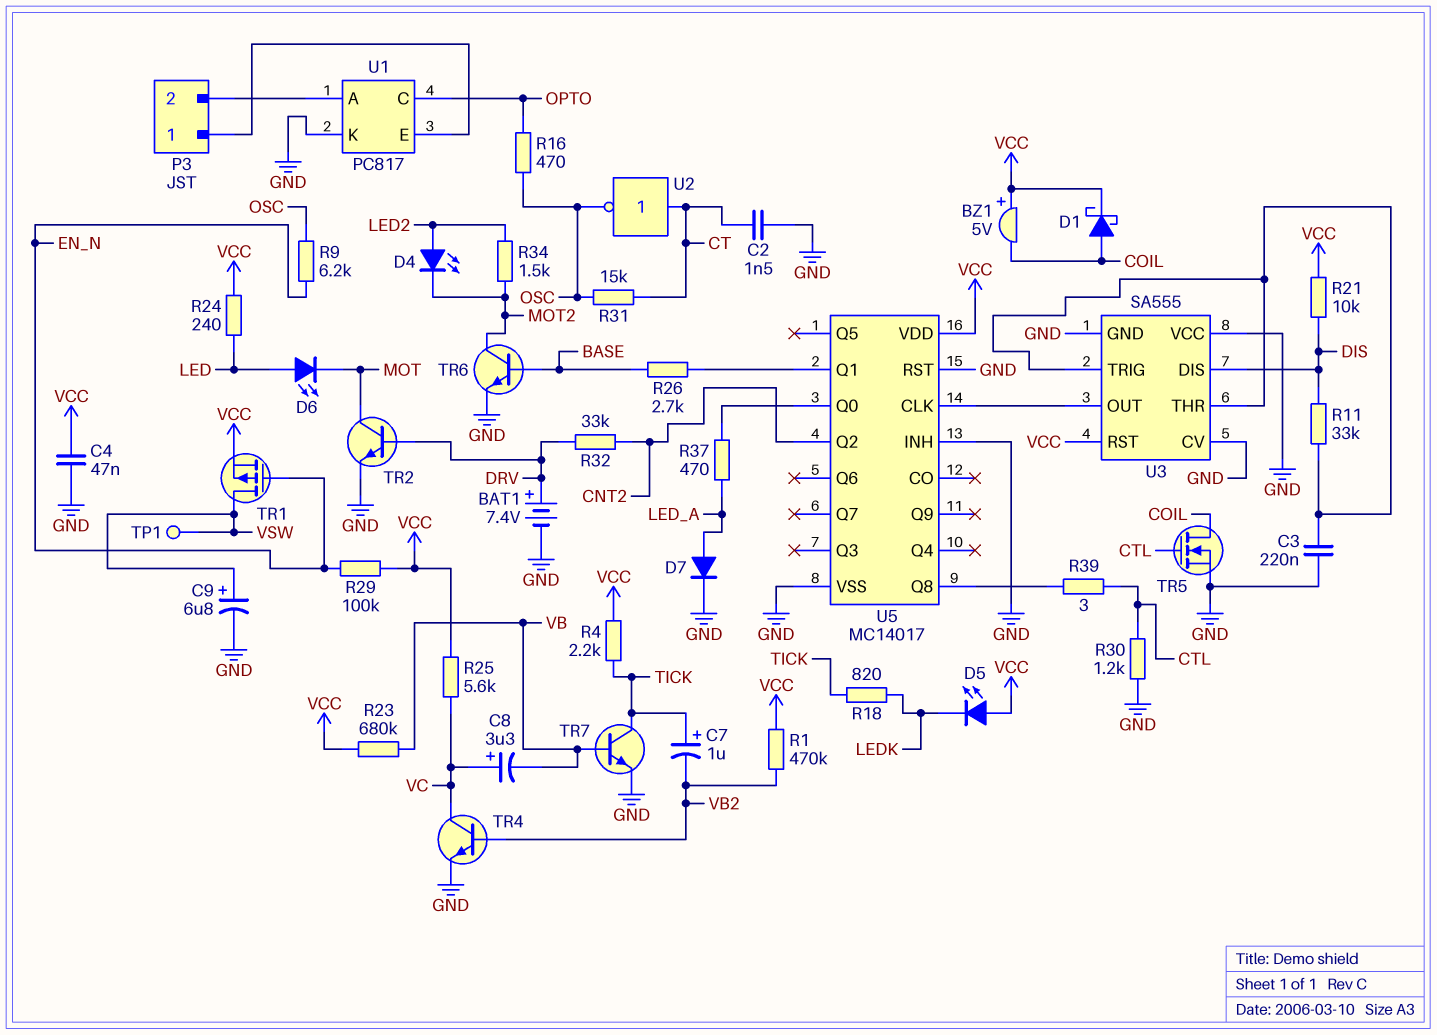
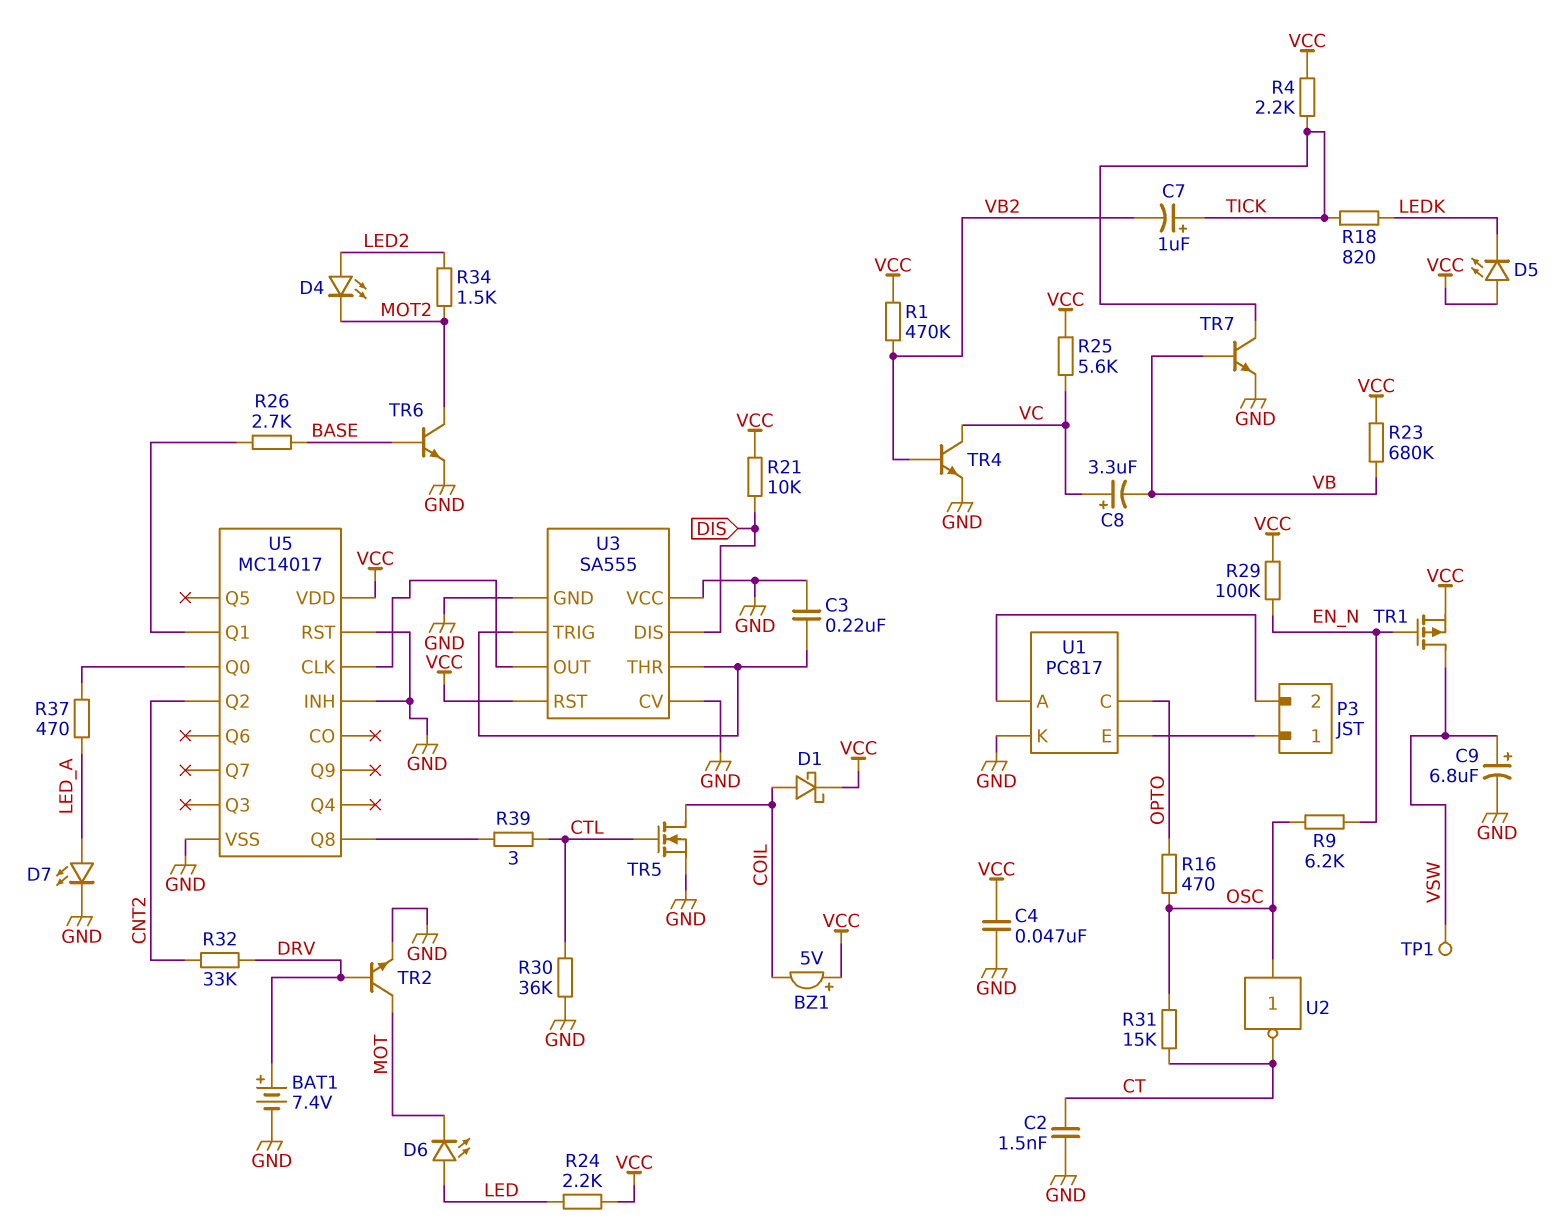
D7: diode (A LED_A, K GND) -> LED (A LED_A, K GND)
R11: 33k (DIS, U3/THR) -> none
R24: 240 (LED, VCC) -> 2.2k (LED, VCC)
R30: 1.2k (CTL, GND) -> 36k (CTL, GND)
U2: NOT (in CT, out OSC) -> NOT (in OSC, out CT)

